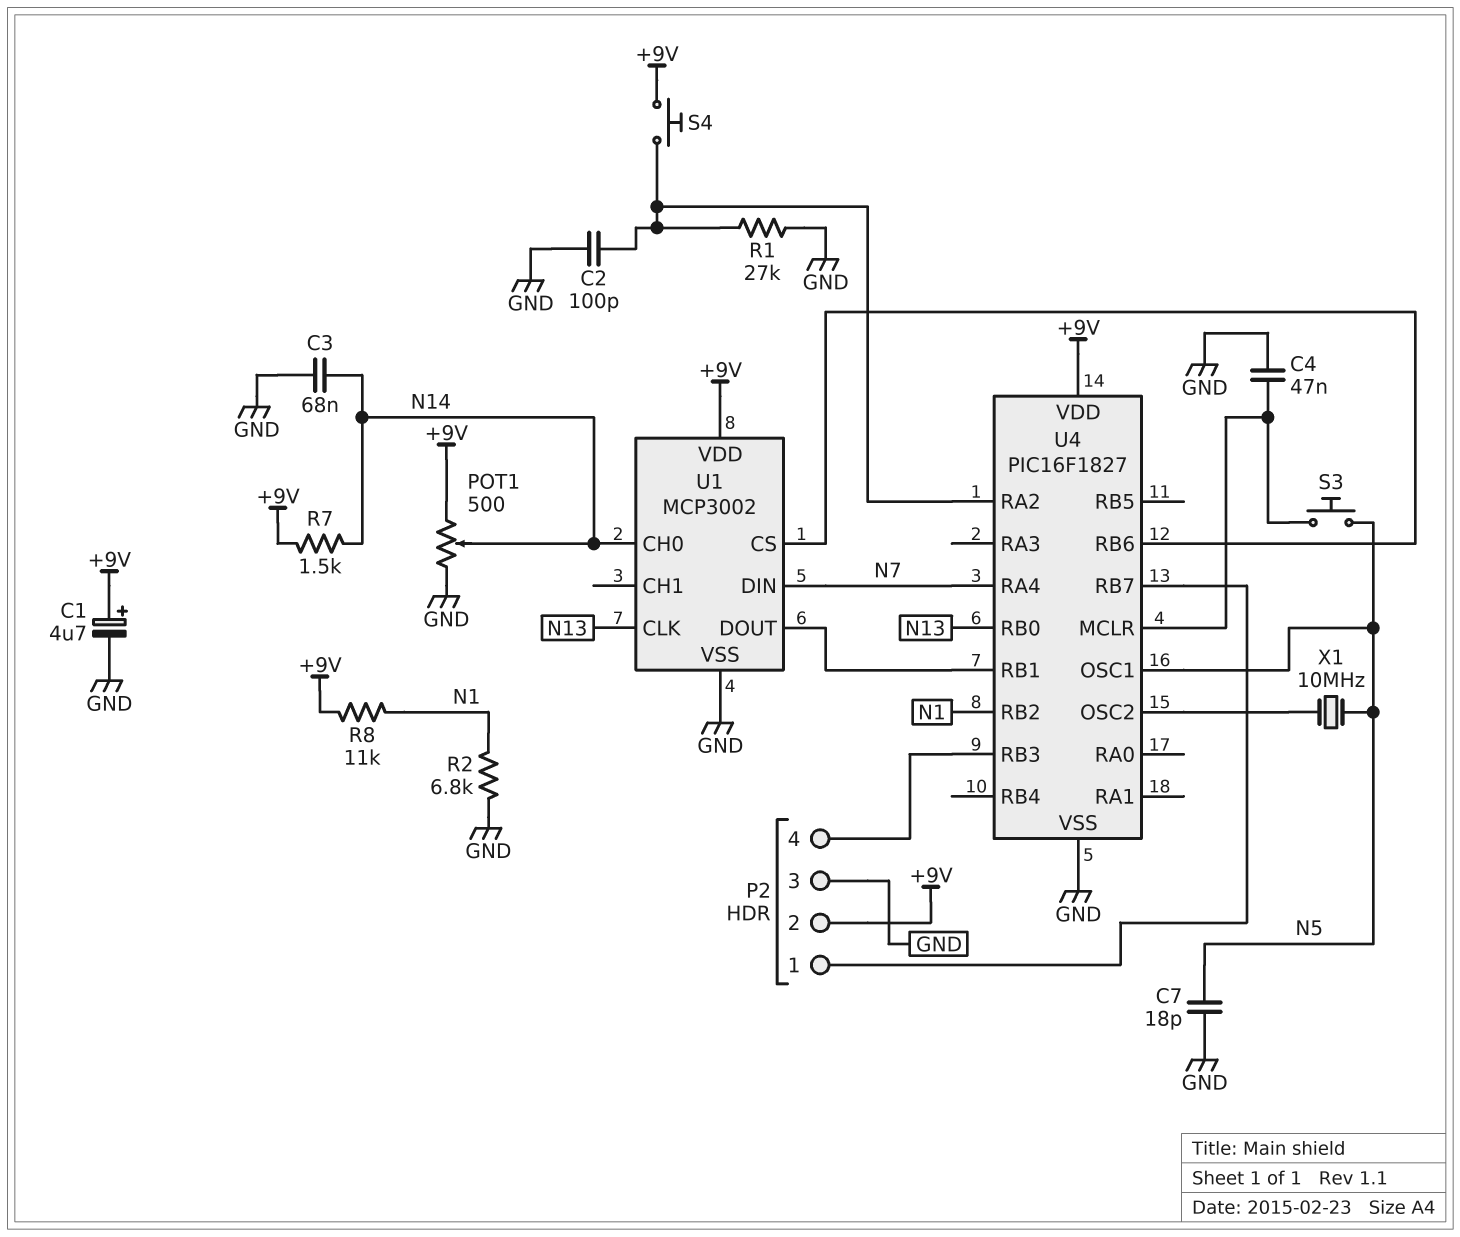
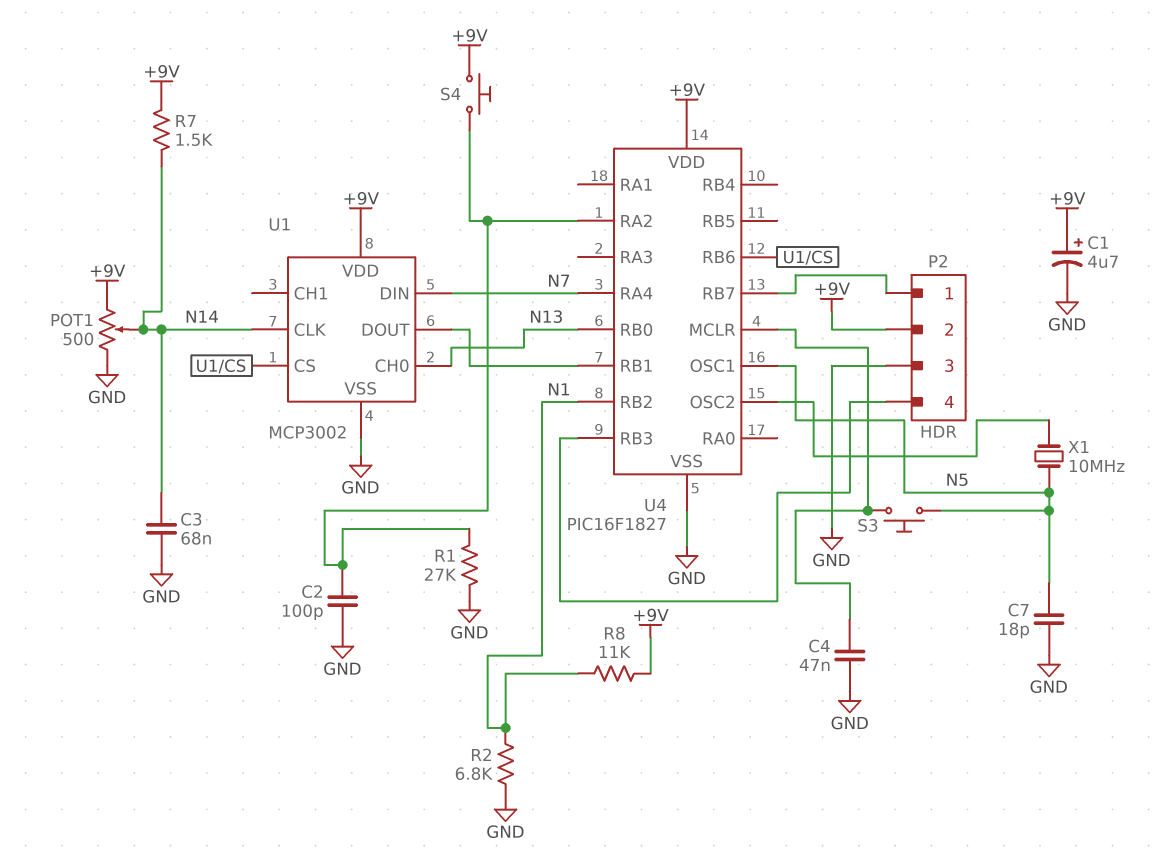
U1 pin CH0: N14 -> N13
U1 pin CLK: N13 -> N14

